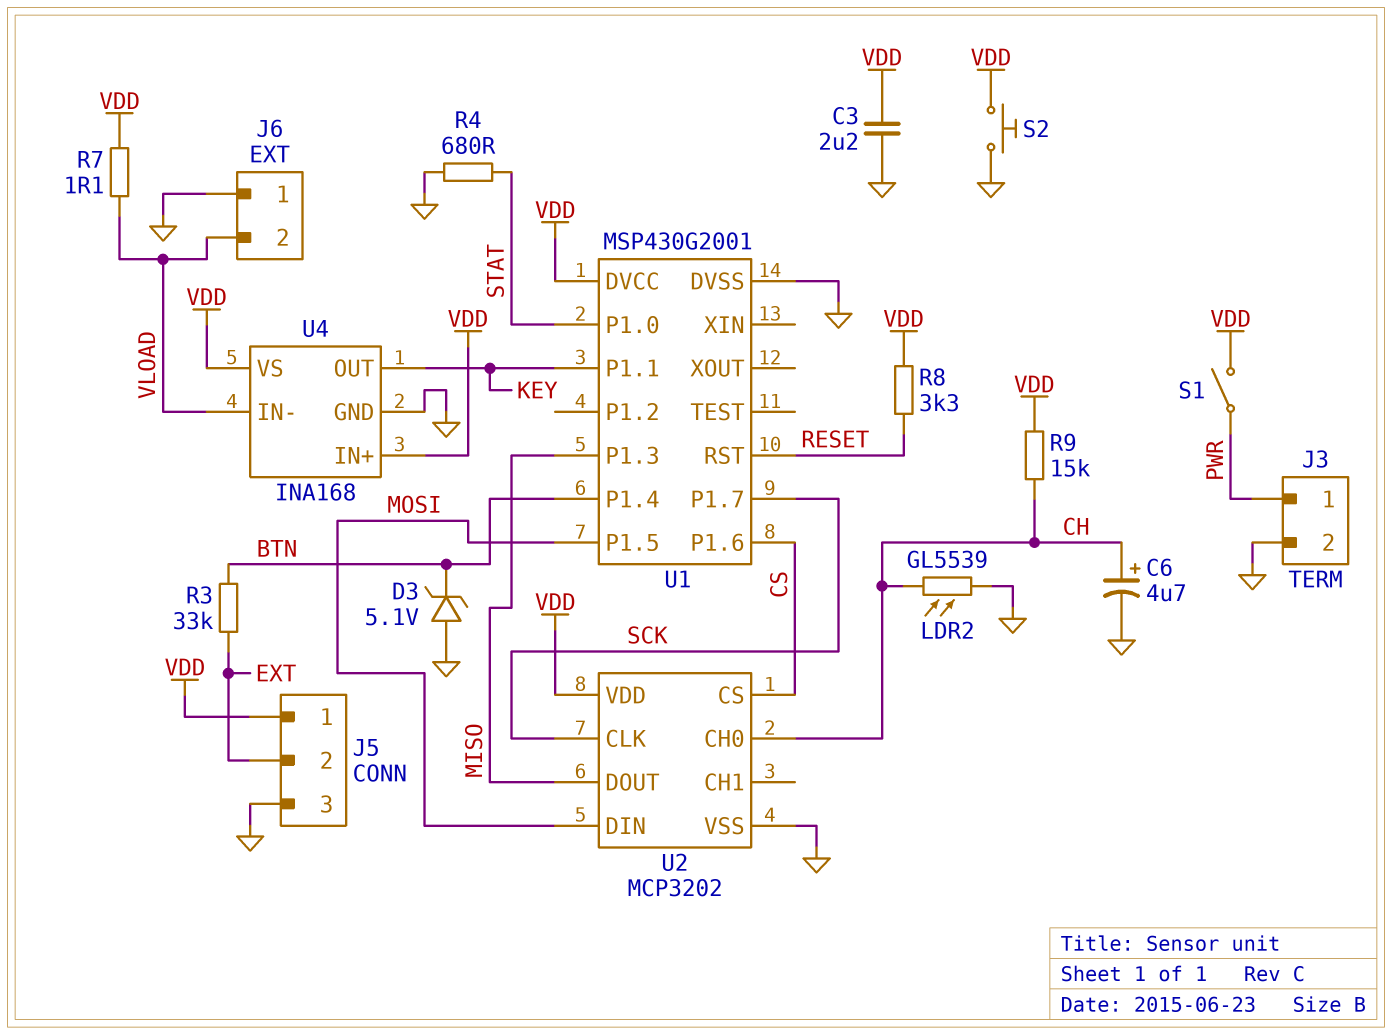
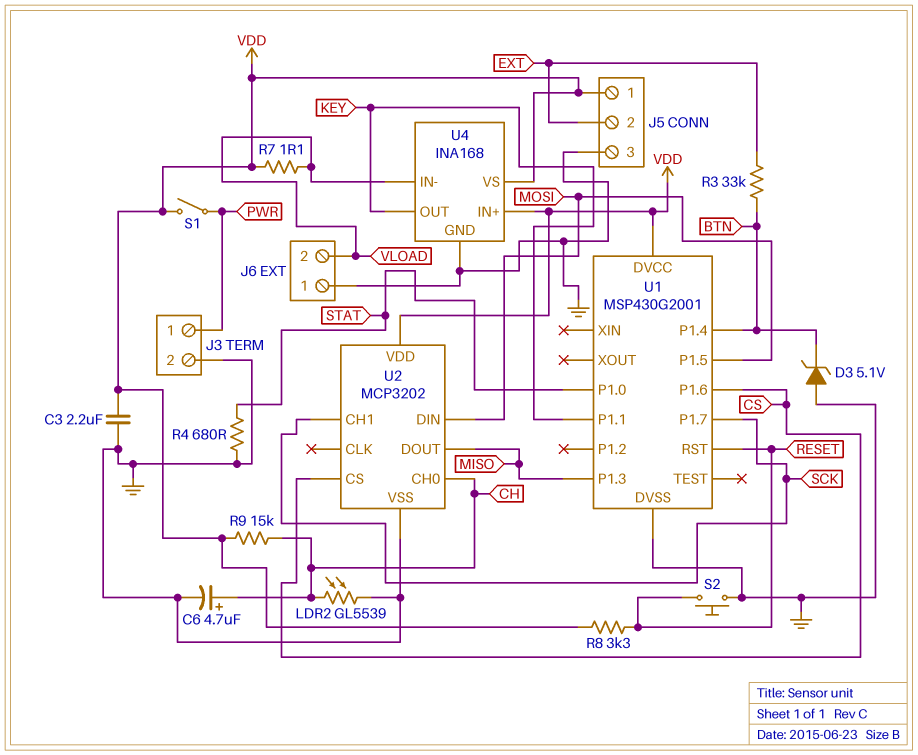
S2: button (GND, VDD) -> button (GND, RESET)
U2 pin CH1: none -> SCK
U2 pin CLK: SCK -> none

